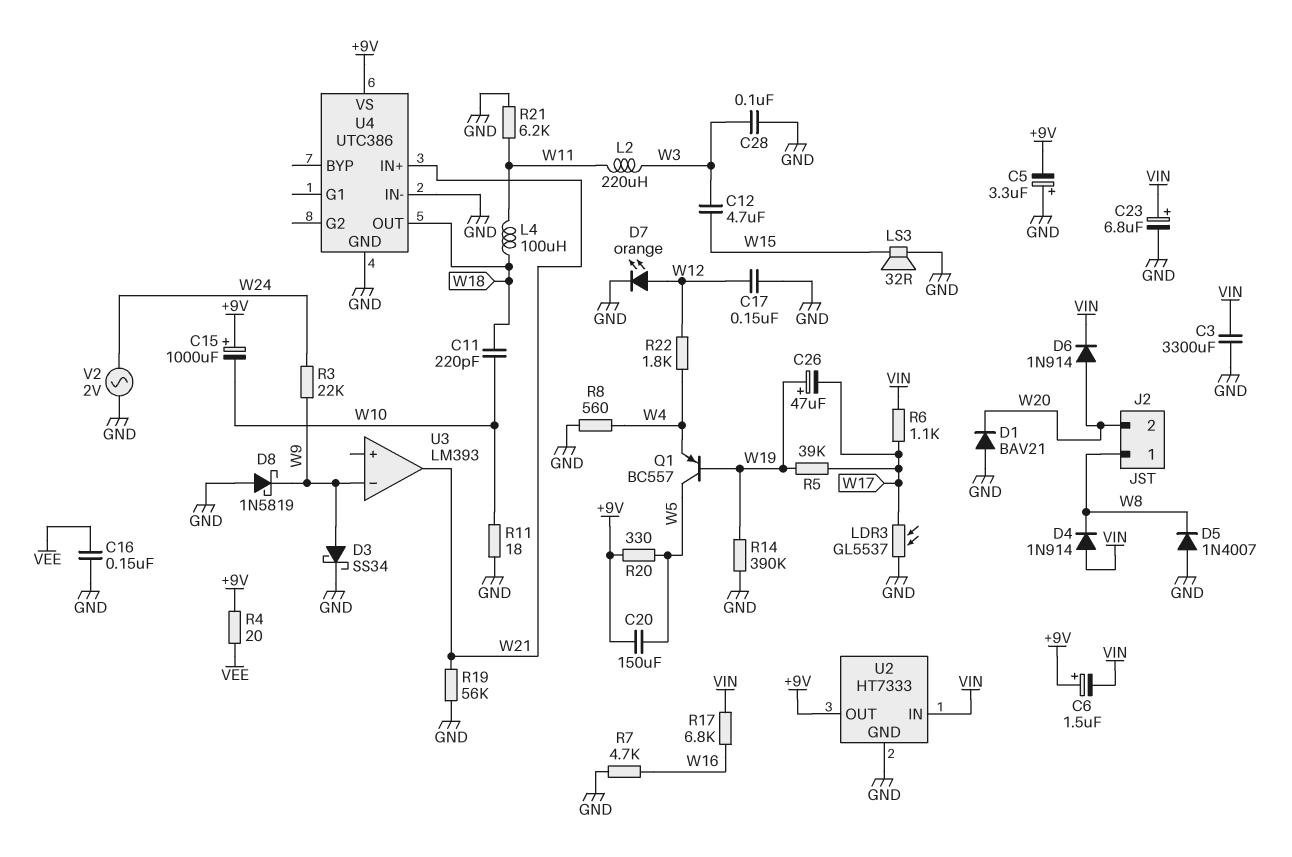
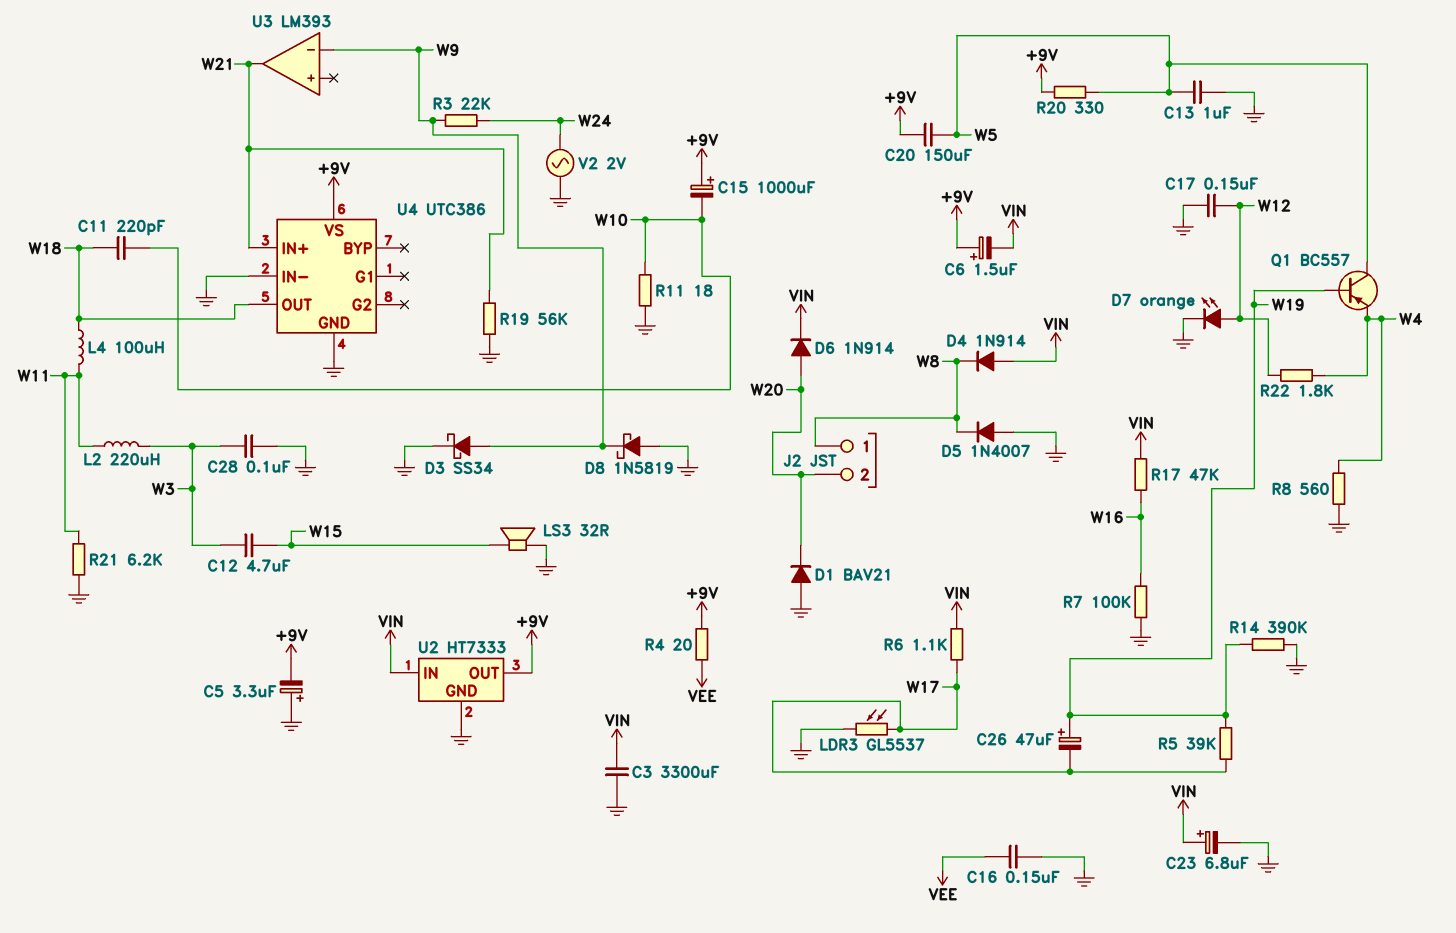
C13: none -> 1uF (GND, W5)
R7: 4.7k (GND, W16) -> 100k (GND, W16)
R17: 6.8k (VIN, W16) -> 47k (VIN, W16)

